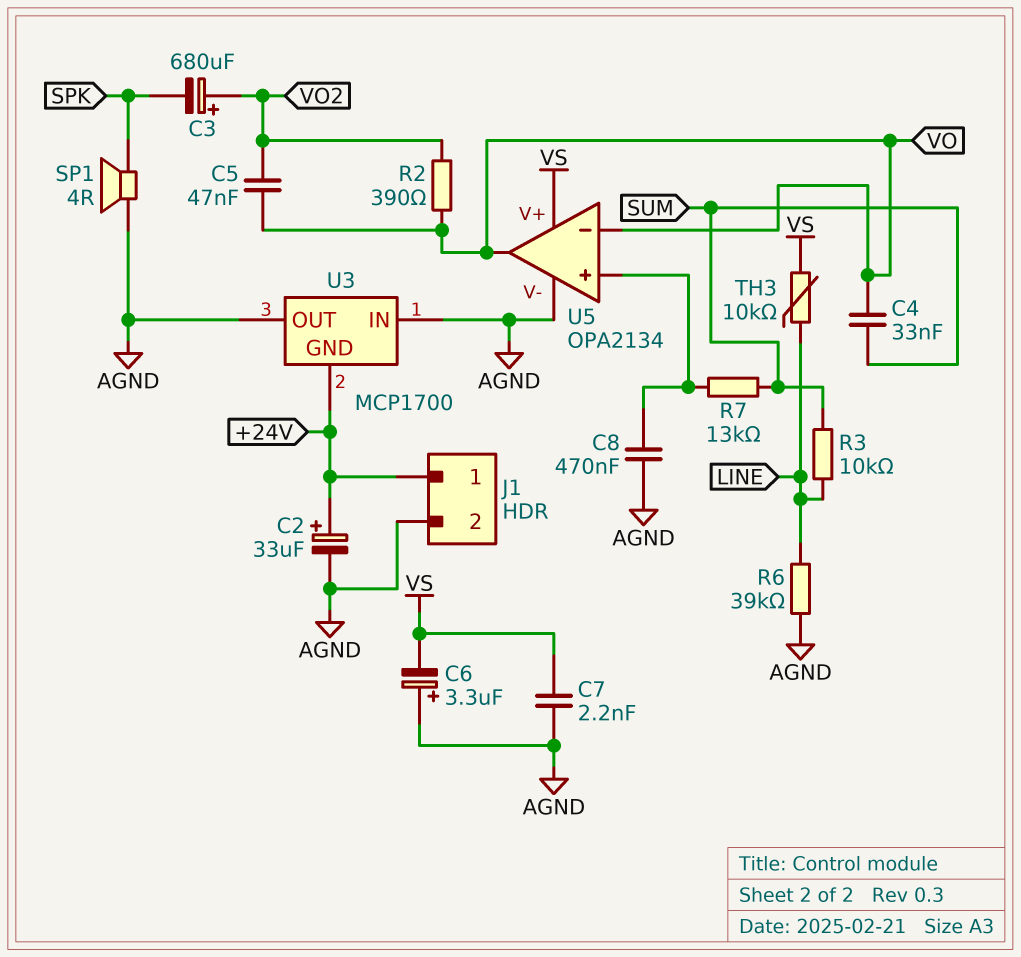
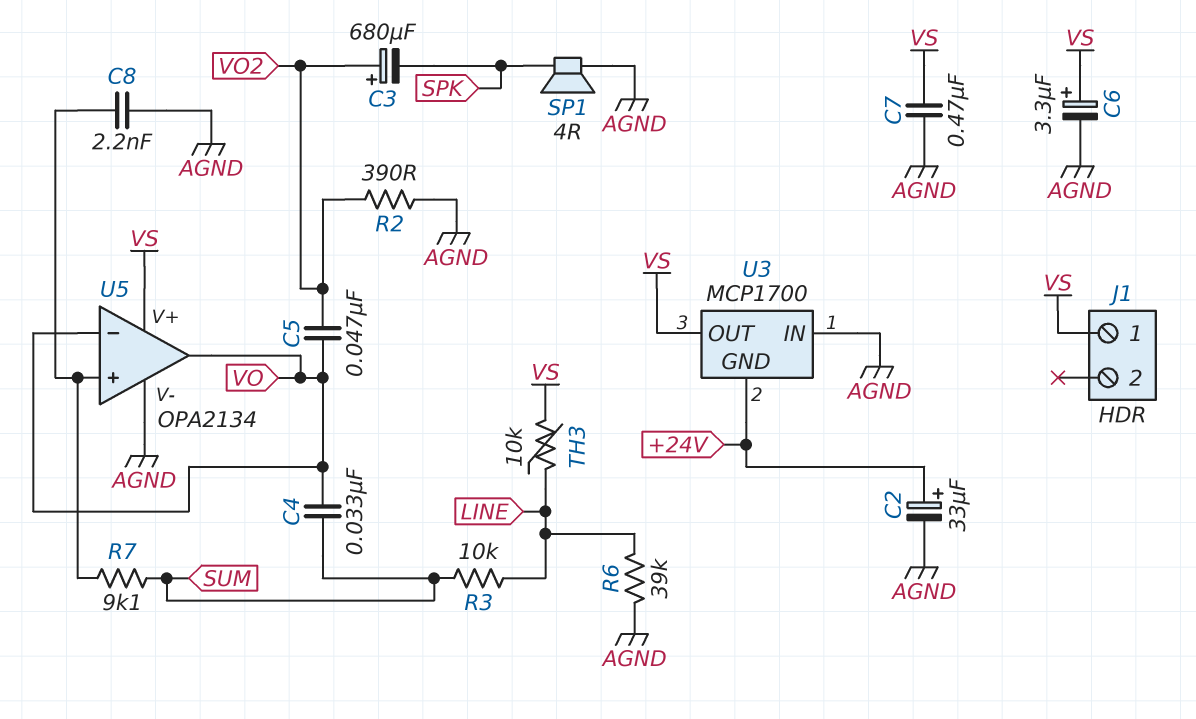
C6: 3.3uF (plus AGND, minus VS) -> 3.3uF (plus VS, minus AGND)
C7: 2.2nF (AGND, VS) -> 470nF (AGND, VS)
C8: 470nF (AGND, U5/in+) -> 2.2nF (AGND, U5/in+)
J1 pin 1: +24V -> VS
J1 pin 2: AGND -> none
R2: 390 (VO, VO2) -> 390 (AGND, VO2)
R7: 13k (SUM, U5/in+) -> 9.1k (SUM, U5/in+)
U3 pin OUT: AGND -> VS

